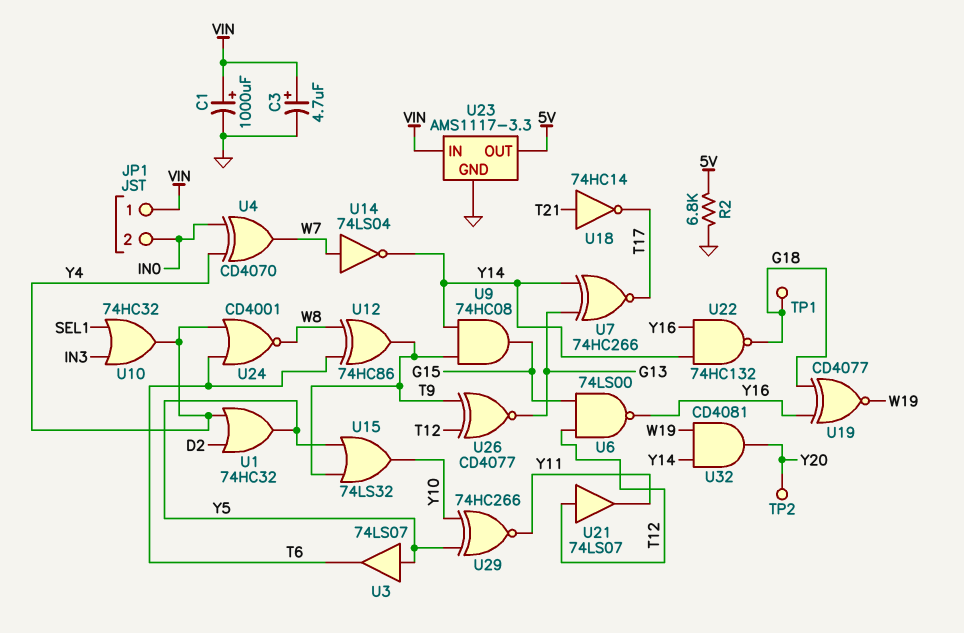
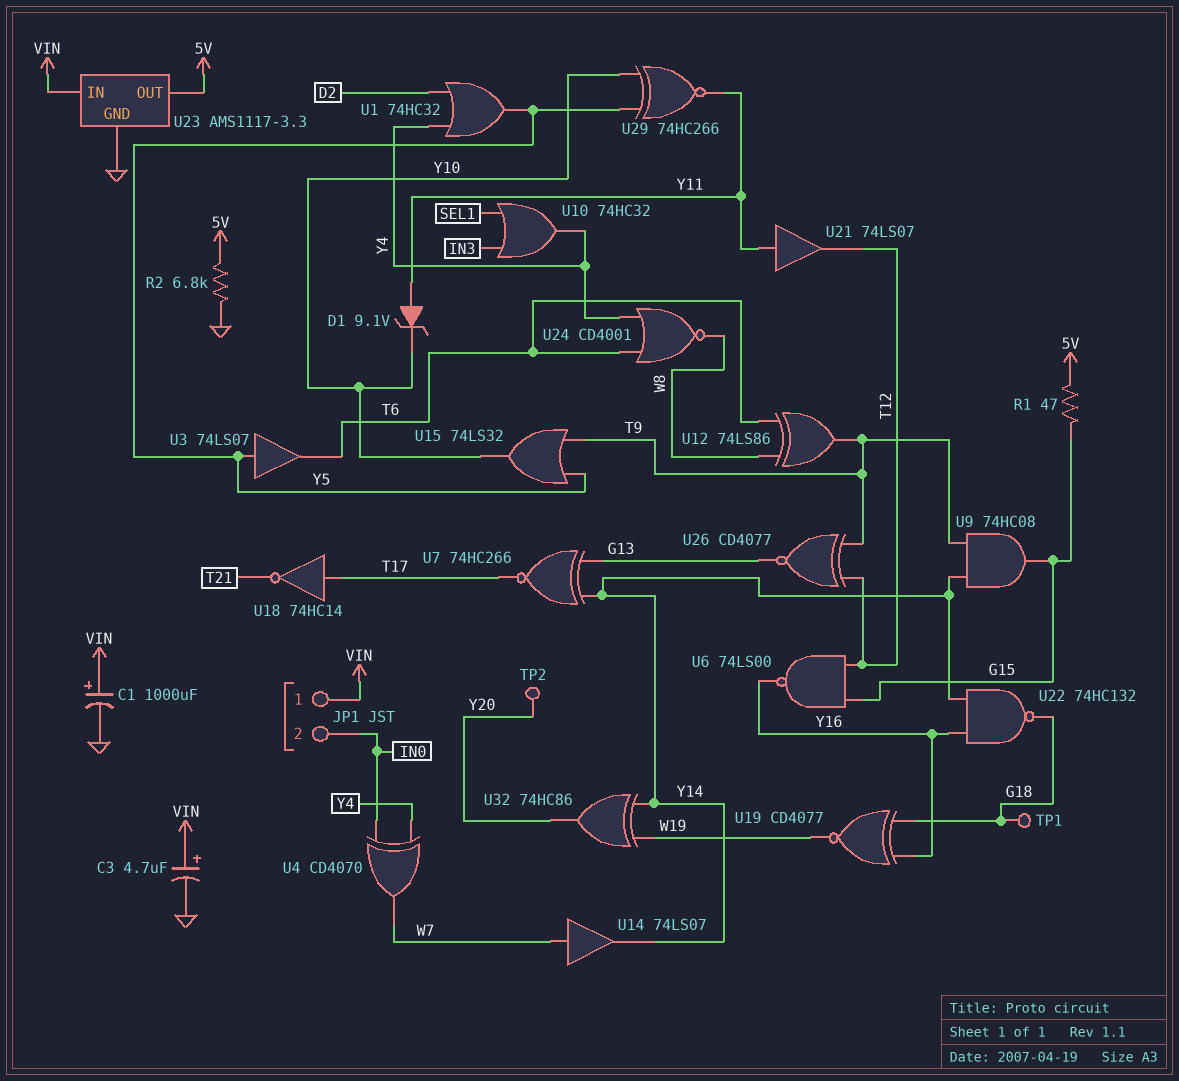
D1: none -> zener 9.1V (A Y11, K Y10)
R1: none -> 47 (5V, G15)
U12: XOR 74HC86 (in T6, in W8, out T9) -> XOR 74LS86 (in T6, in W8, out T9)
U14: NOT 74LS04 (in W7, out Y14) -> buffer 74LS07 (in W7, out Y14)
U18: NOT 74HC14 (in T21, out T17) -> NOT 74HC14 (in T17, out T21)
U21: buffer 74LS07 (in T12, out Y11) -> buffer 74LS07 (in Y11, out T12)
U32: AND CD4081 (in W19, in Y14, out Y20) -> XOR 74HC86 (in W19, in Y14, out Y20)

